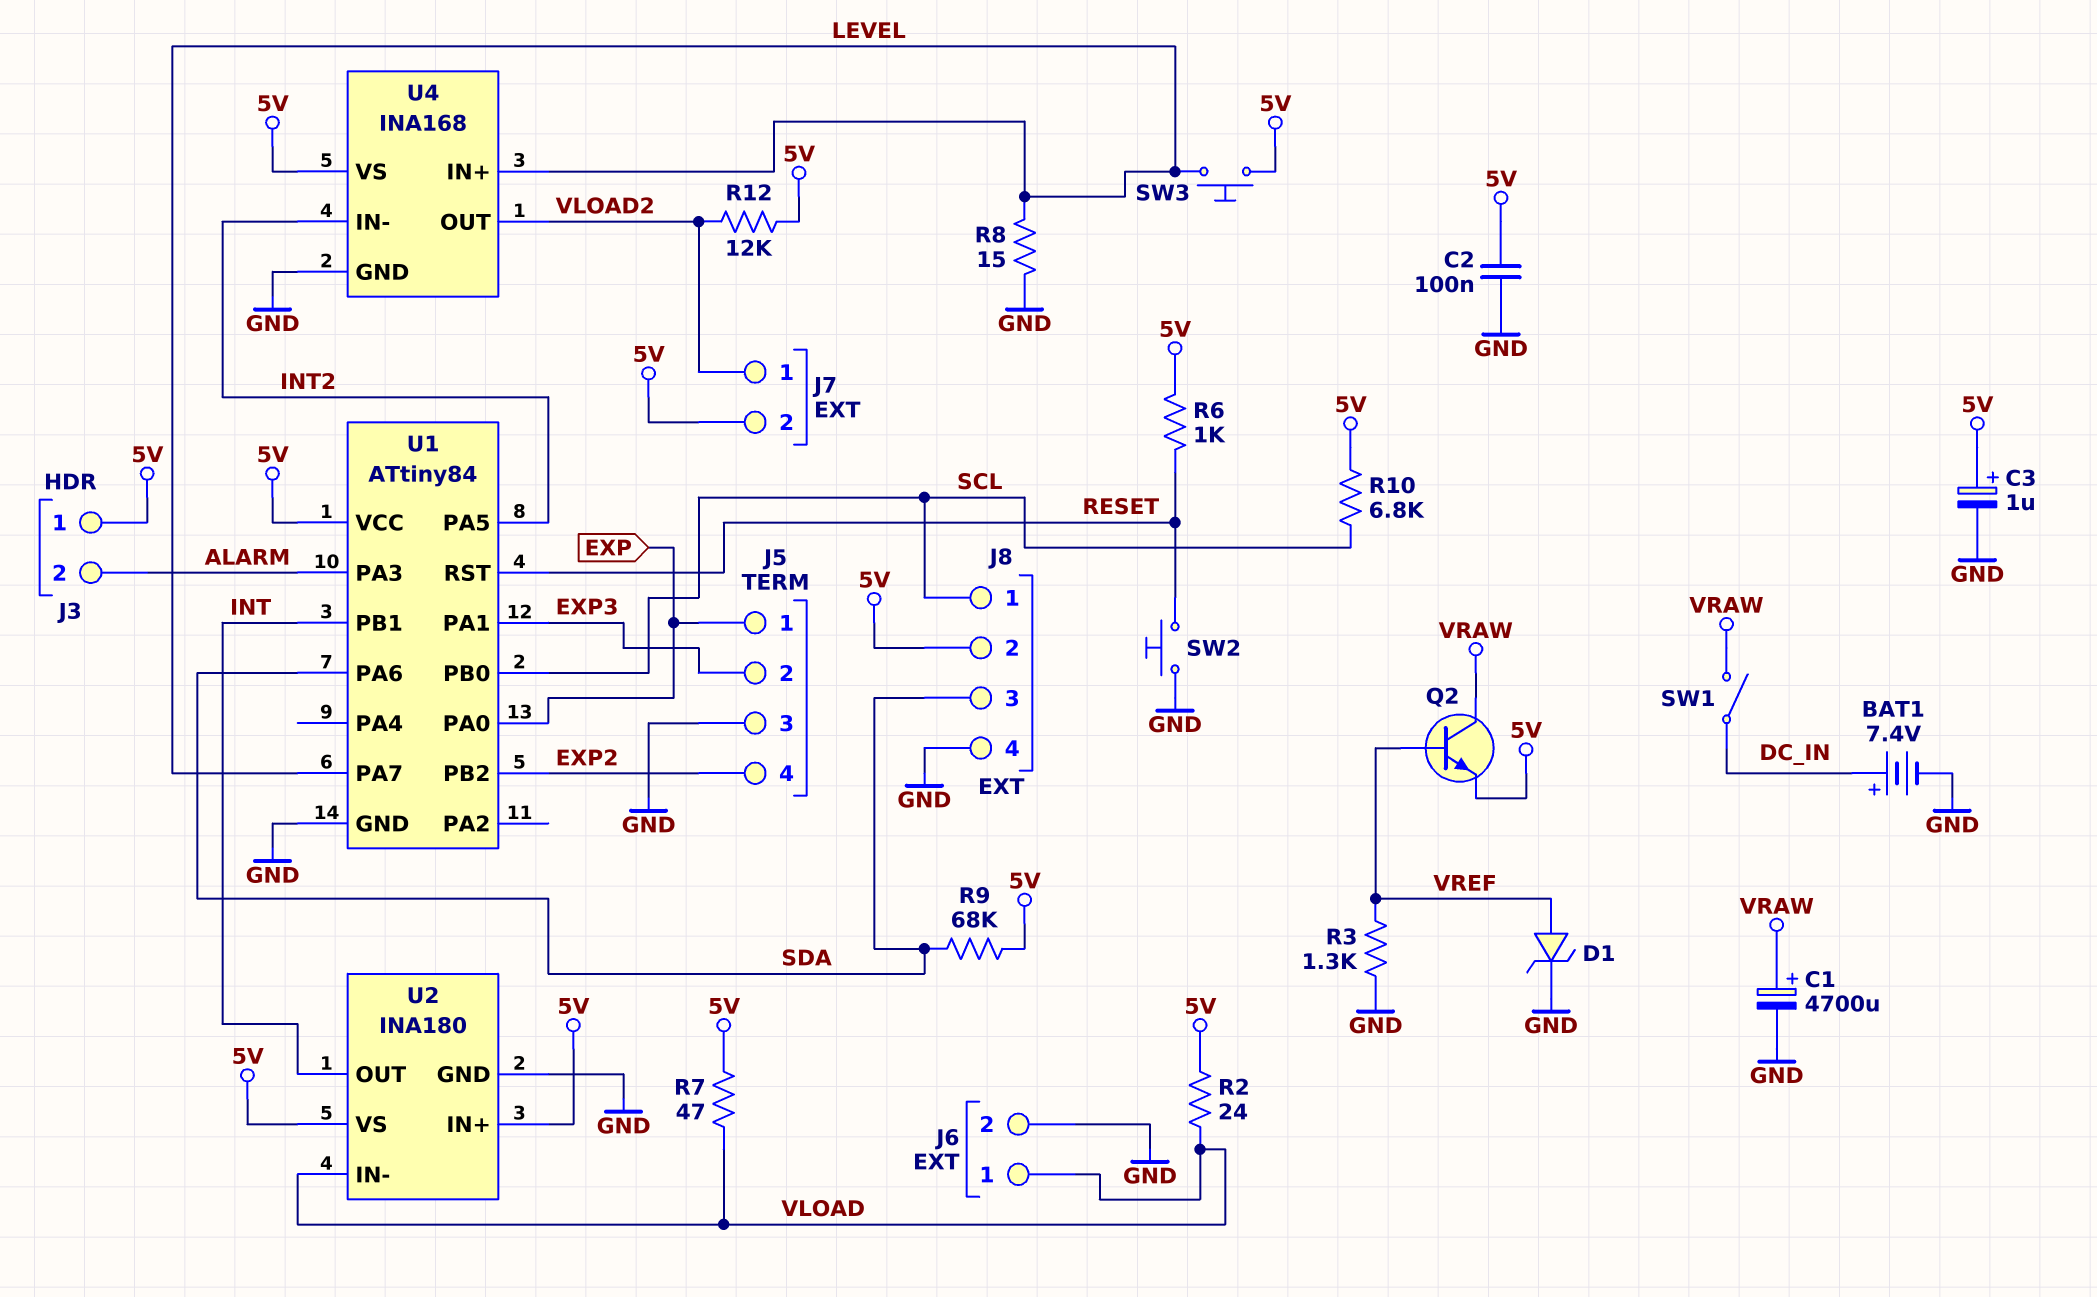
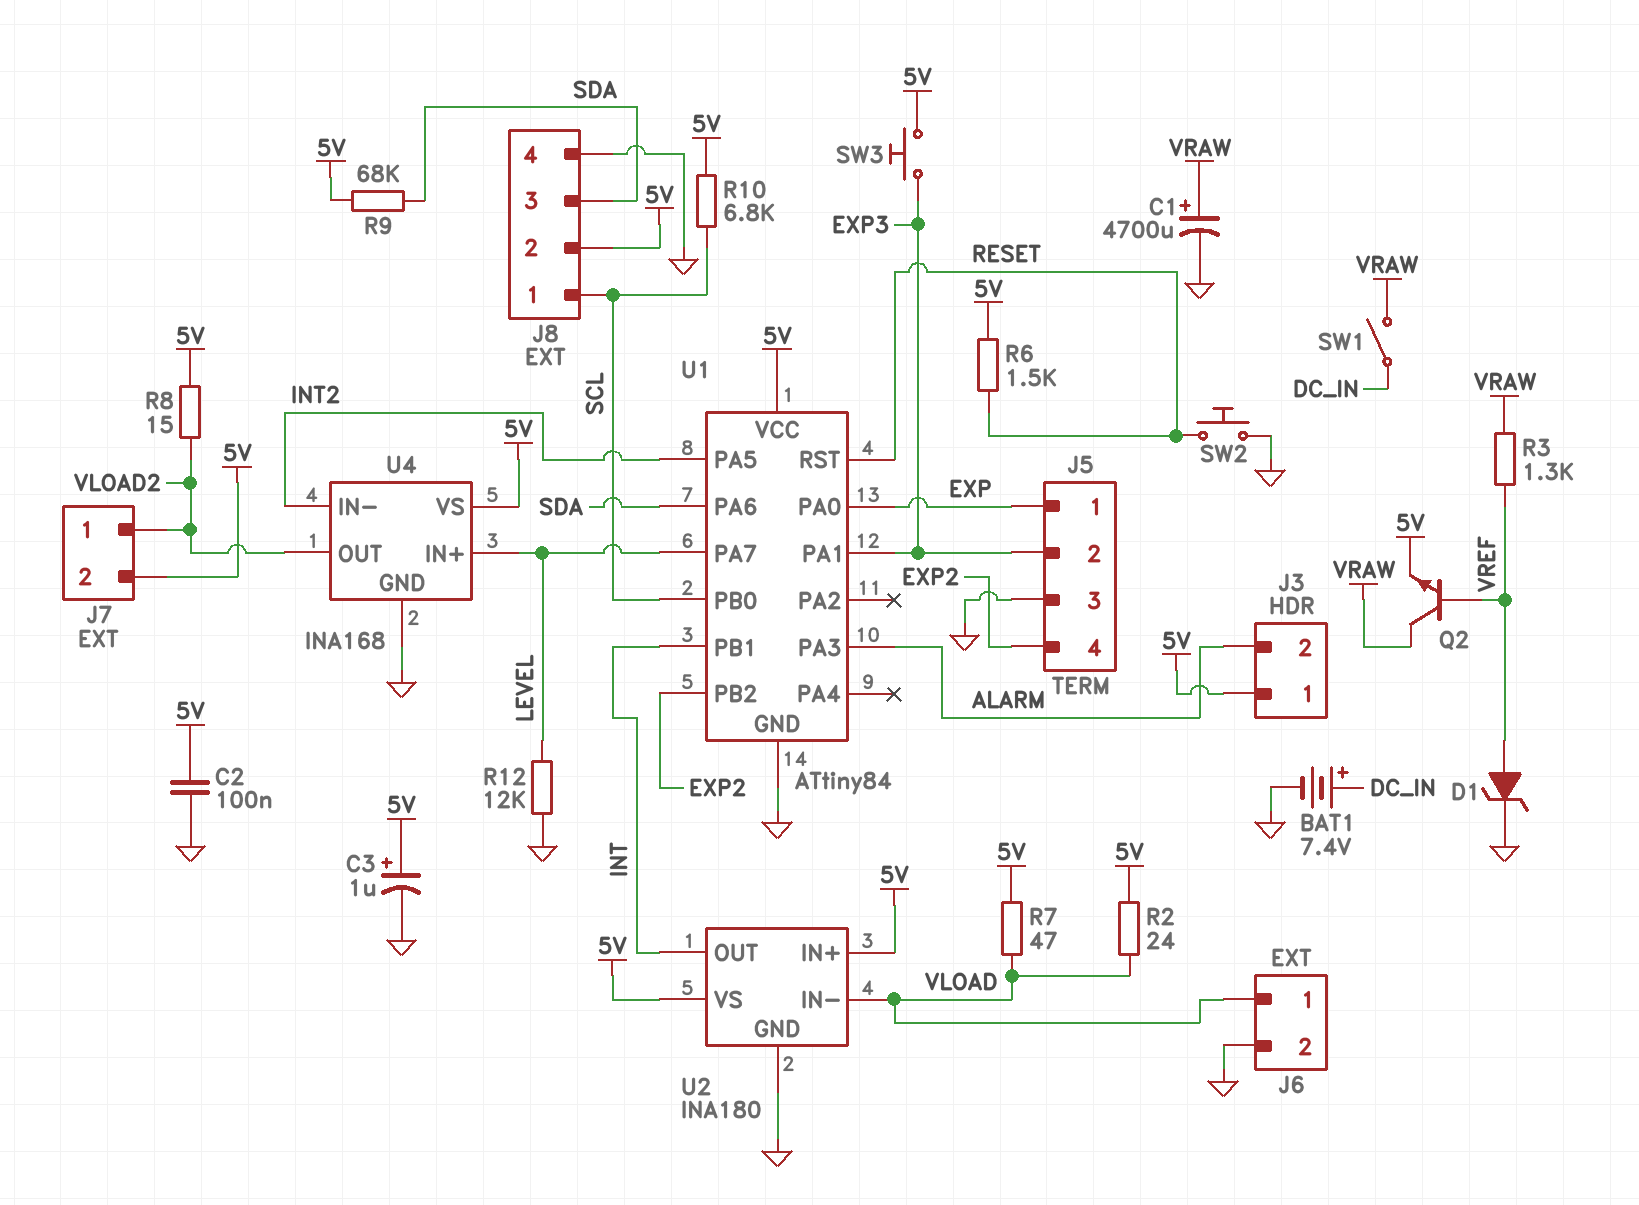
R3: 1.3k (GND, VREF) -> 1.3k (VRAW, VREF)
R6: 1k (5V, RESET) -> 1.5k (5V, RESET)
R8: 15 (GND, LEVEL) -> 15 (5V, VLOAD2)
R12: 12k (5V, VLOAD2) -> 12k (GND, LEVEL)
SW3: button (5V, LEVEL) -> button (5V, EXP3)

